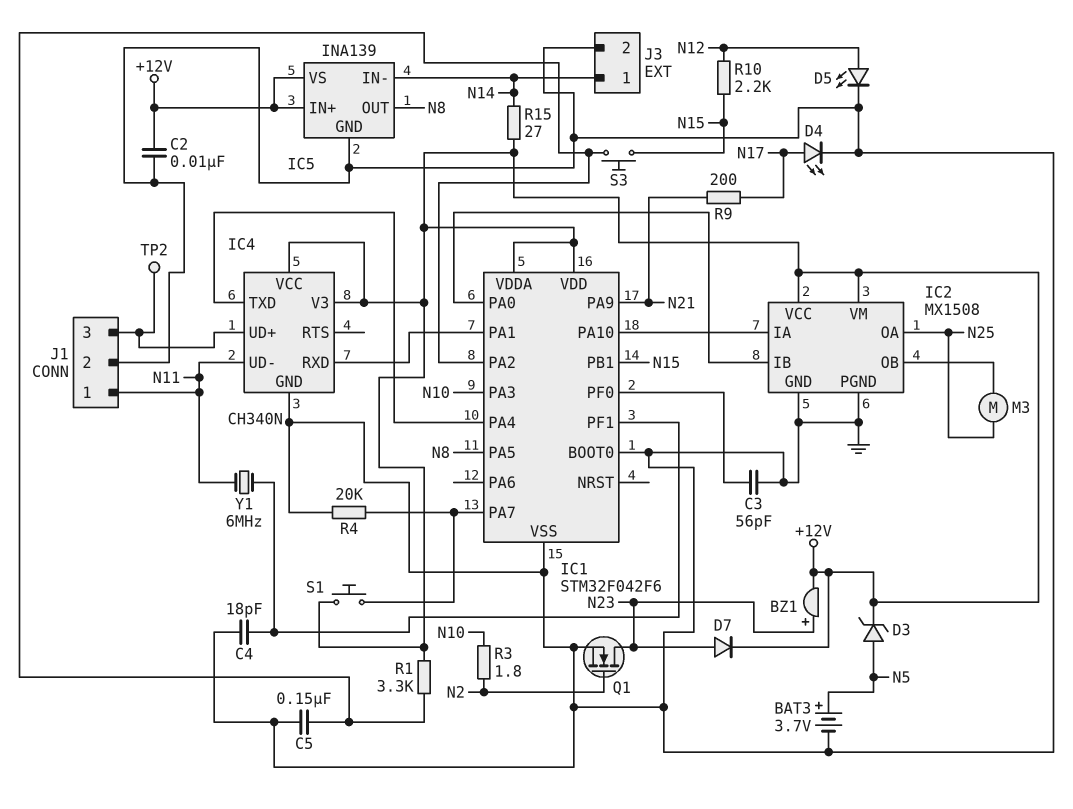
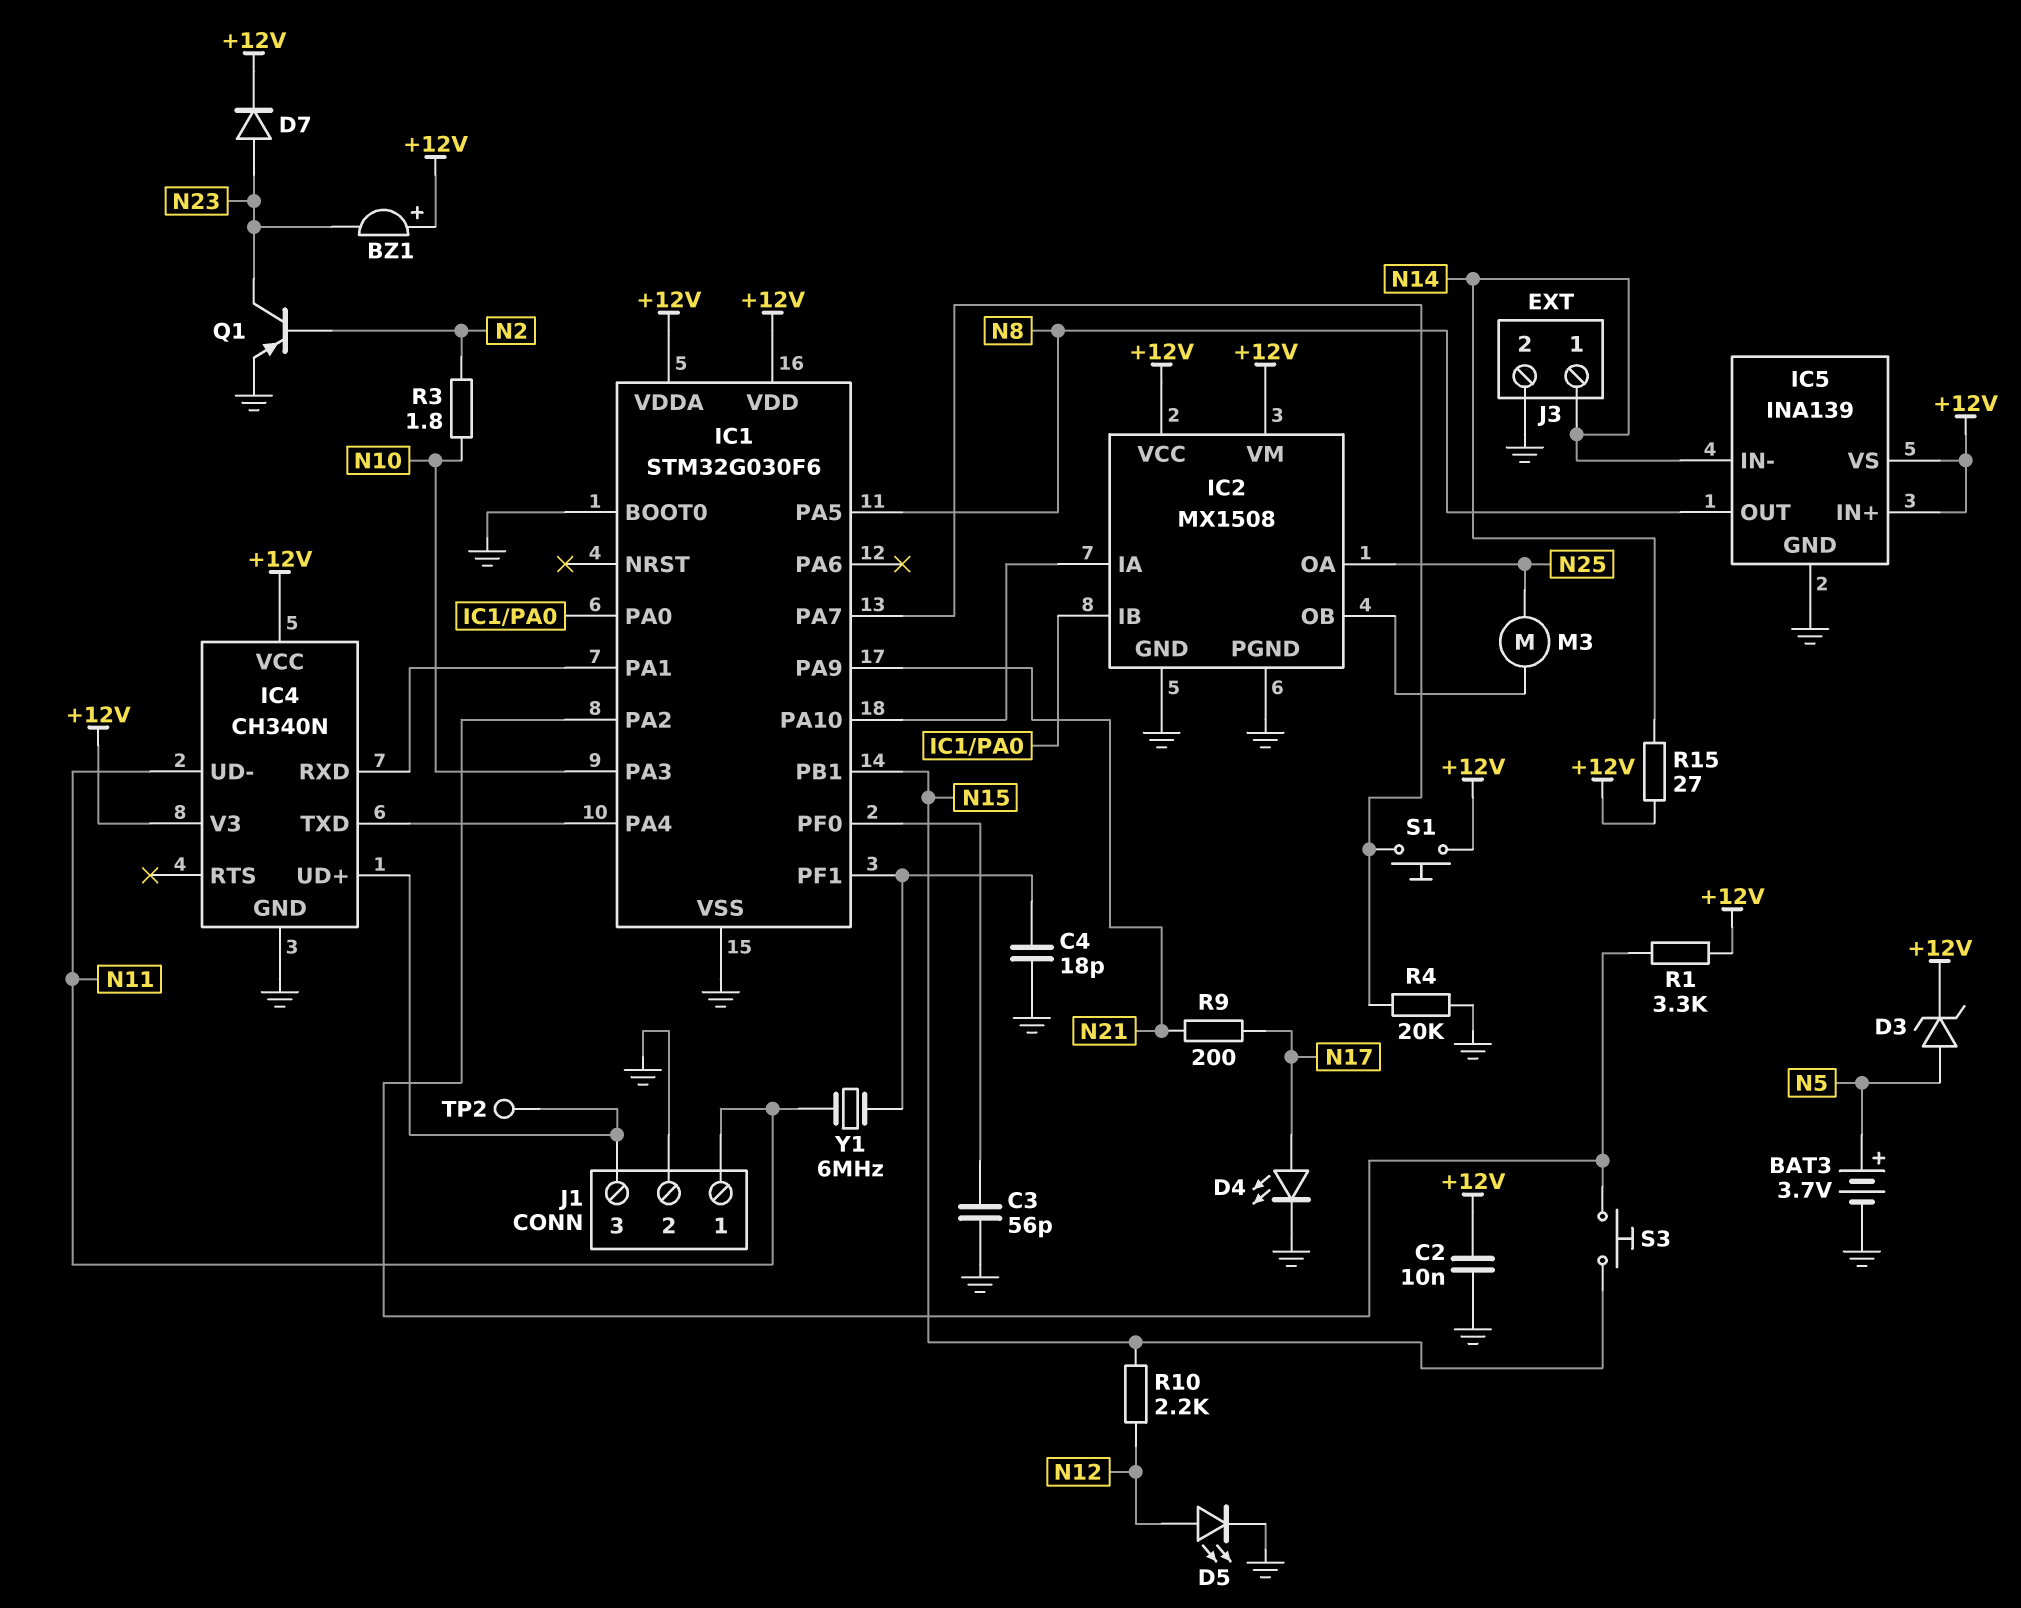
BZ1: buzzer (plus N23, minus +12V) -> buzzer (plus +12V, minus N23)
C5: 150nF (GND, IC1/PA2) -> none
IC1: STM32F042F6 -> STM32G030F6
Q1: NMOS (G N2, D N23, S GND) -> PNP (B N2, C N23, E GND)

